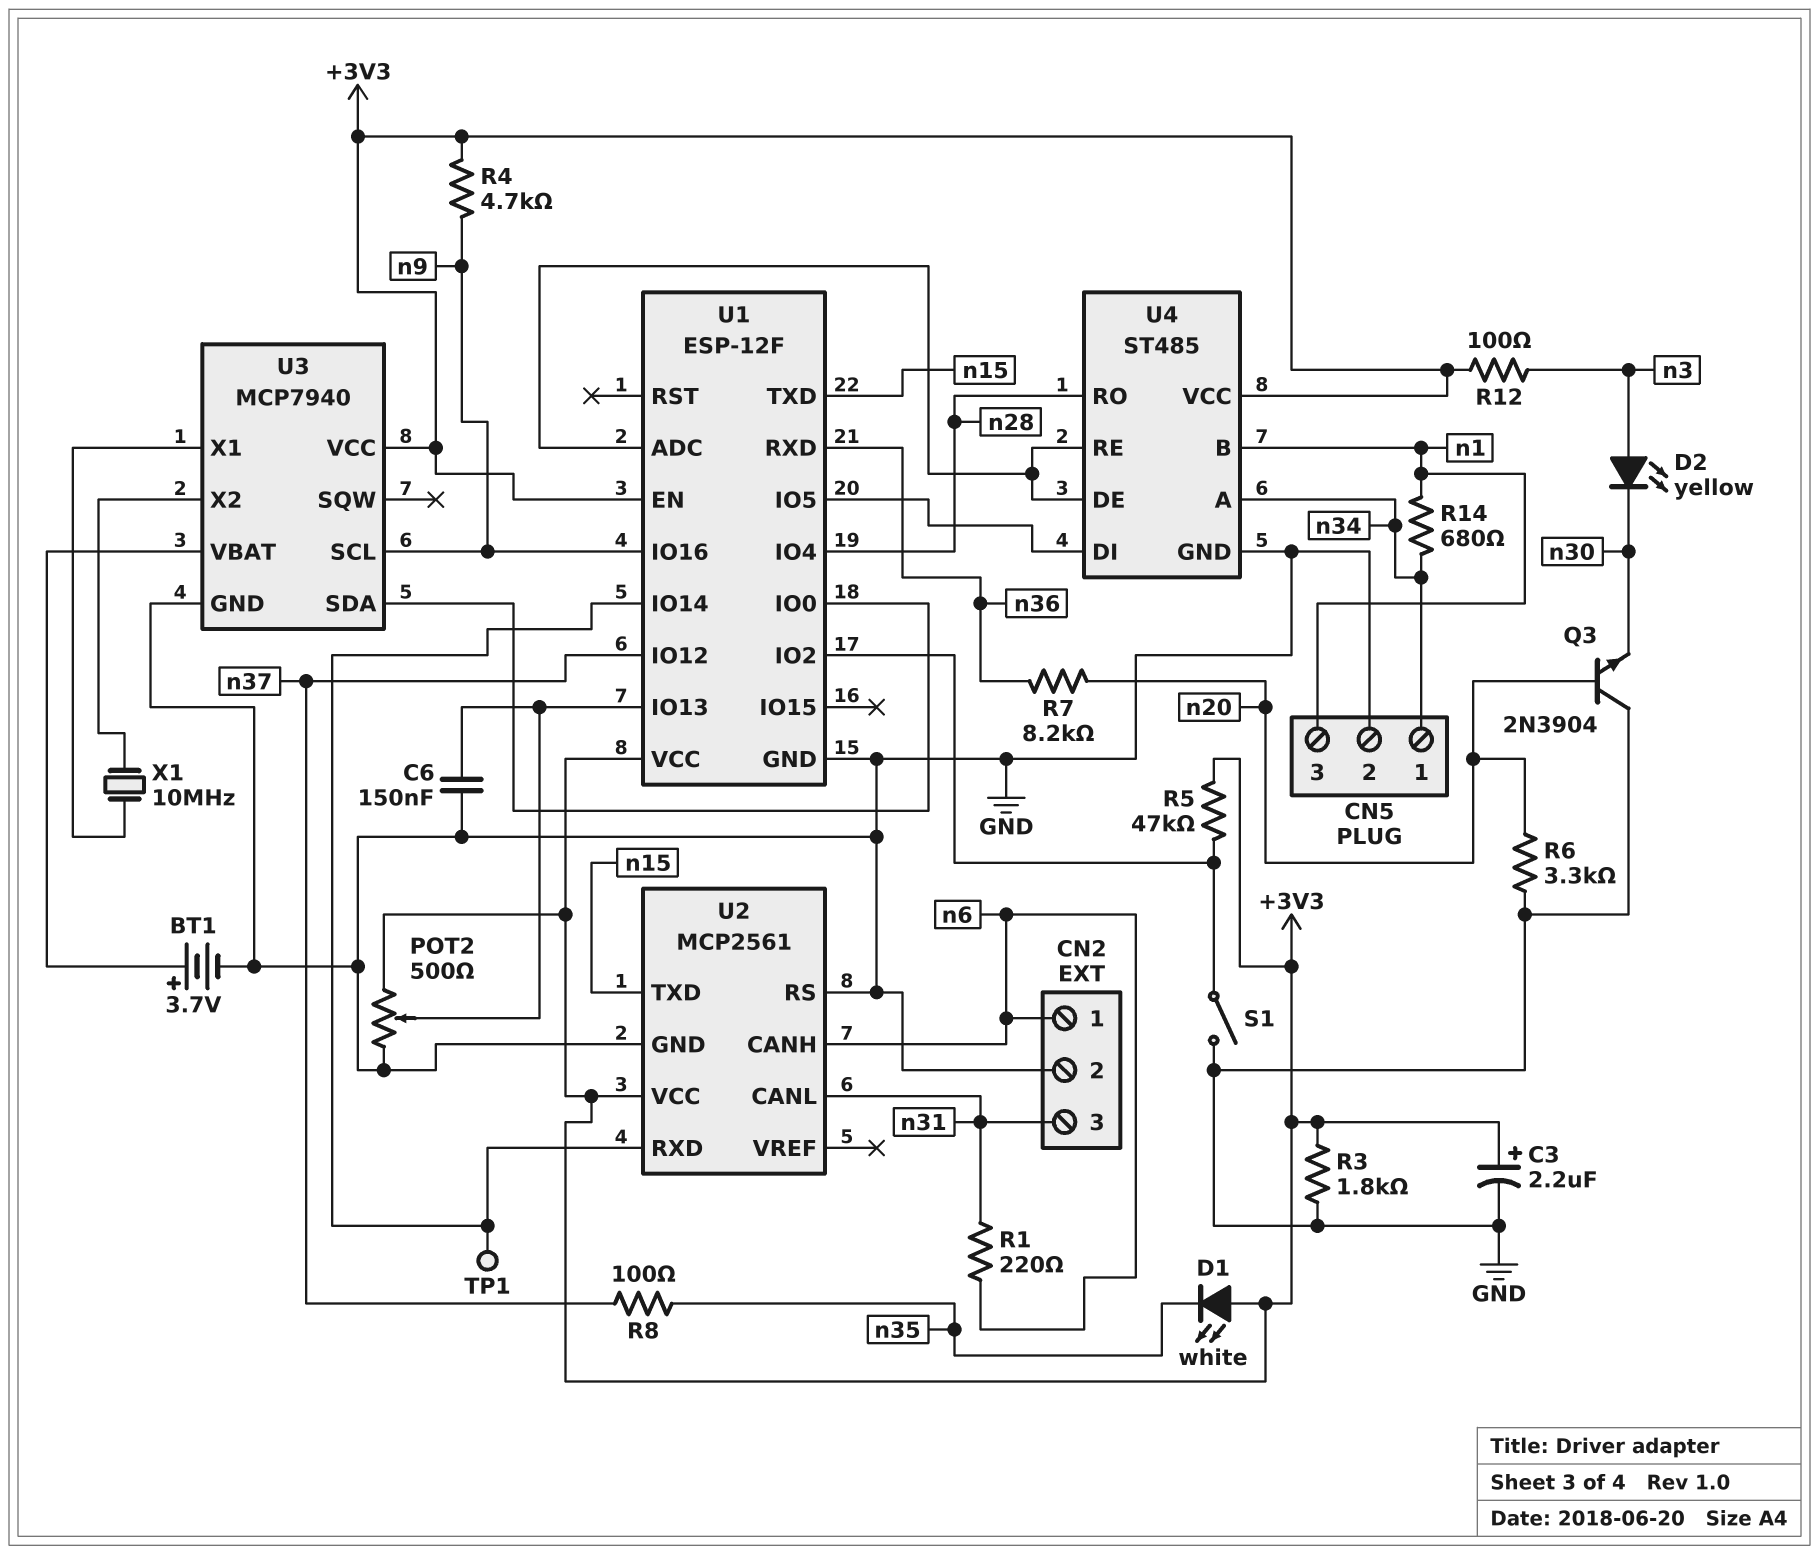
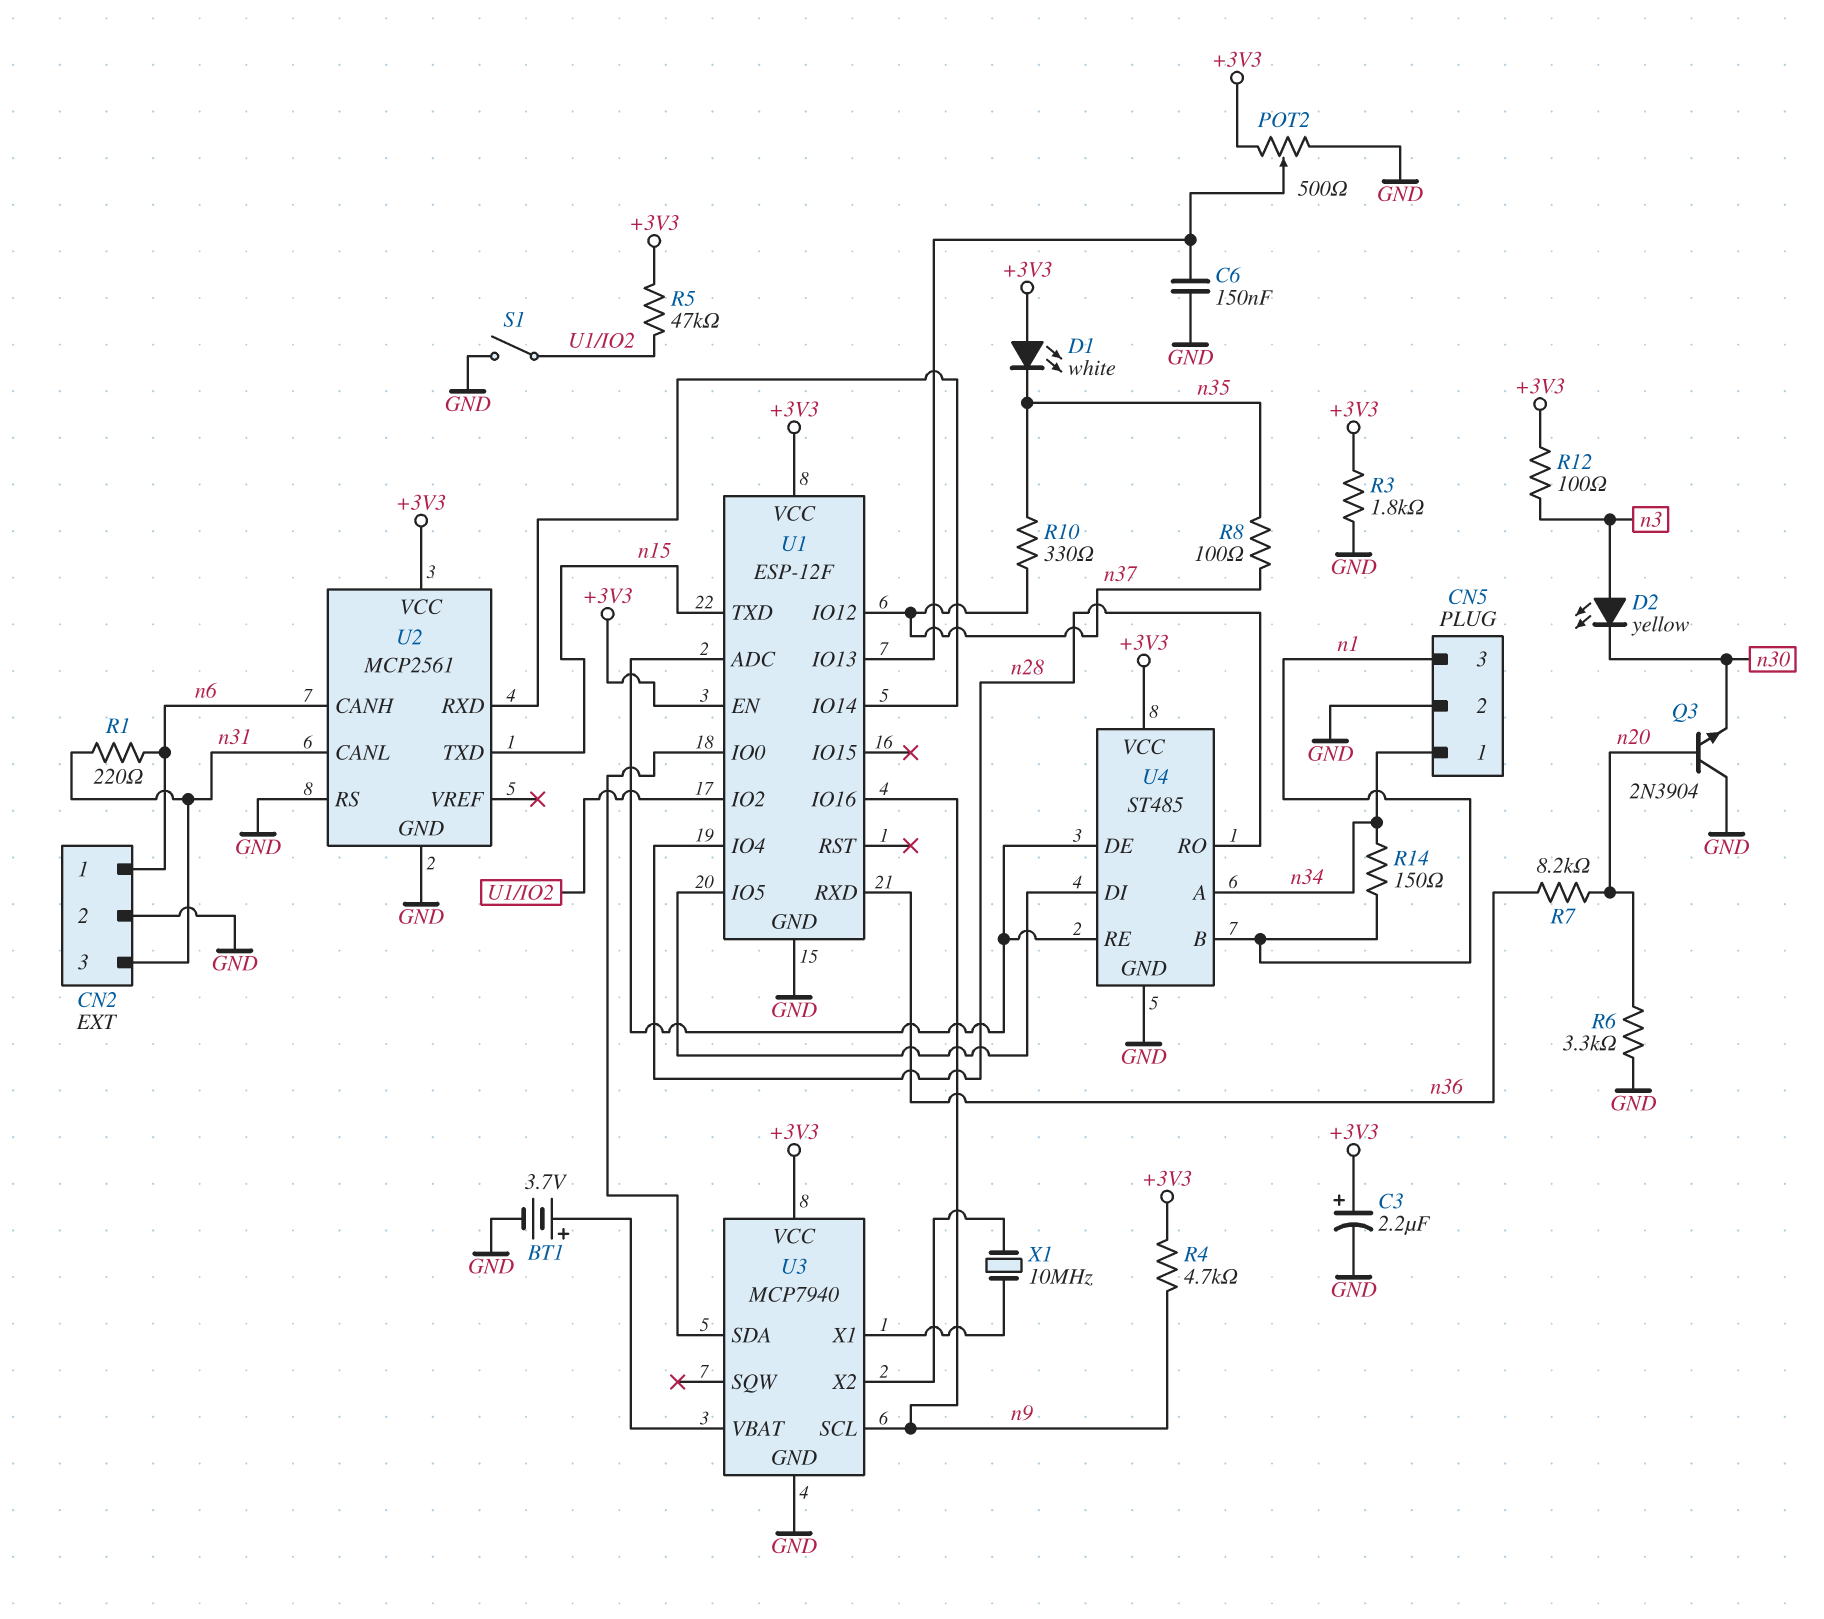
R10: none -> 330 (n35, n37)
R14: 680 (n1, n34) -> 150 (n1, n34)
TP1: test point (U1/IO14) -> none

